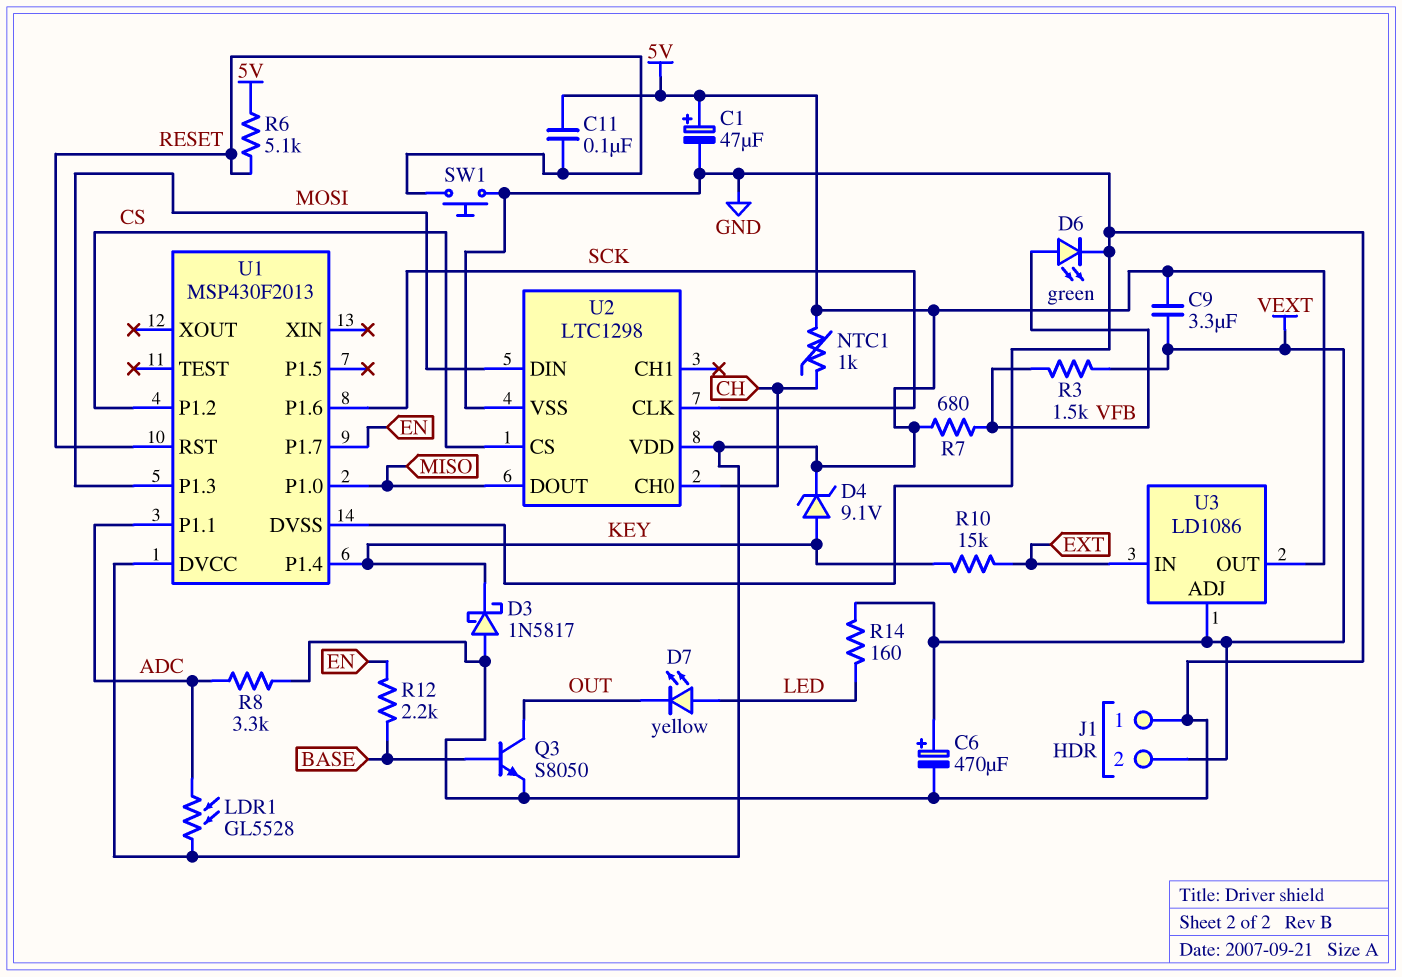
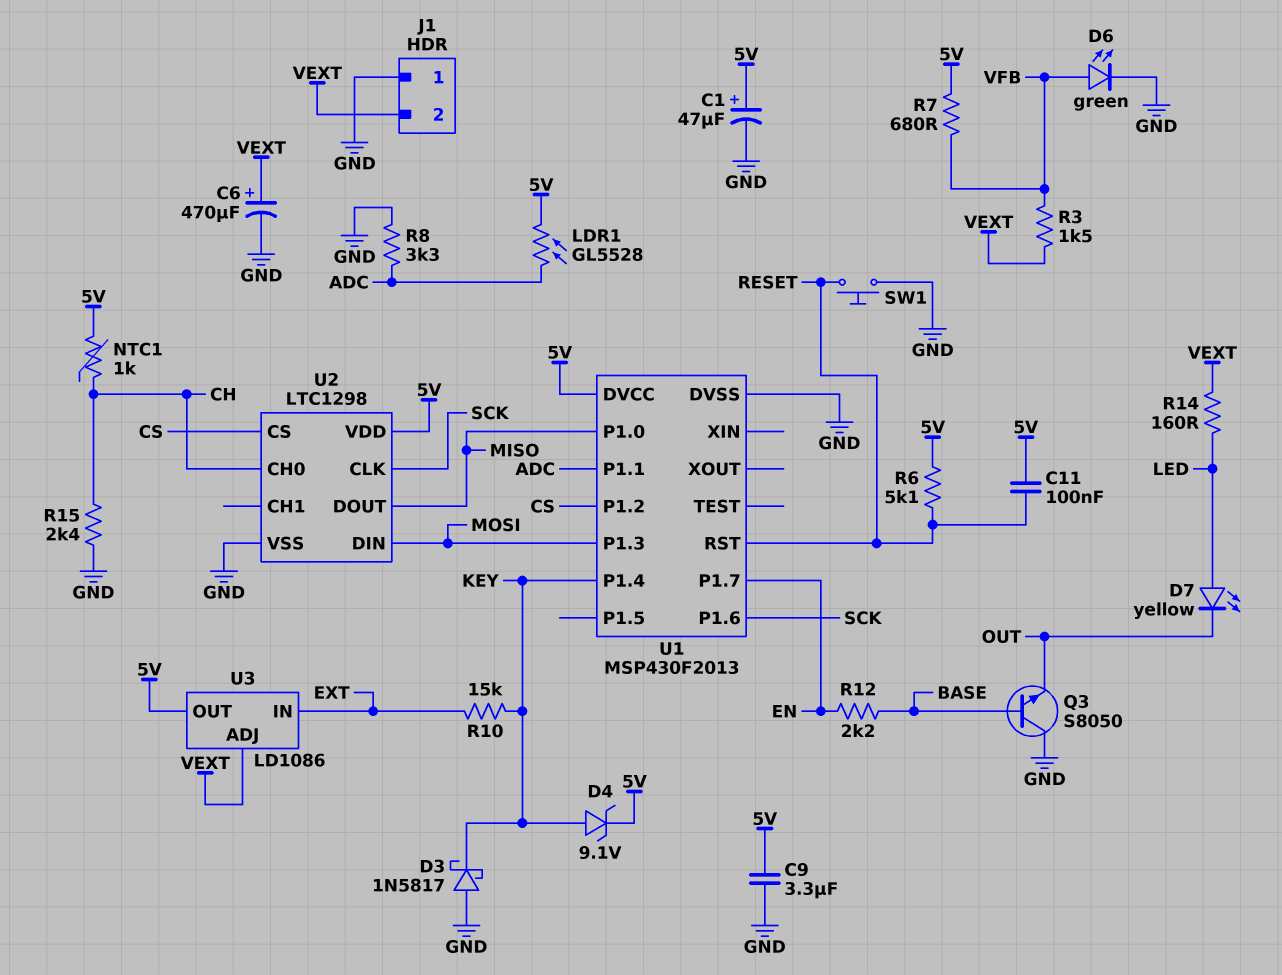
C9: 3.3uF (5V, VEXT) -> 3.3uF (5V, GND)
Q3: NPN S8050 (B BASE, C OUT, E GND) -> NPN S8050 (B BASE, C GND, E OUT)
R15: none -> 2.4k (CH, GND)

